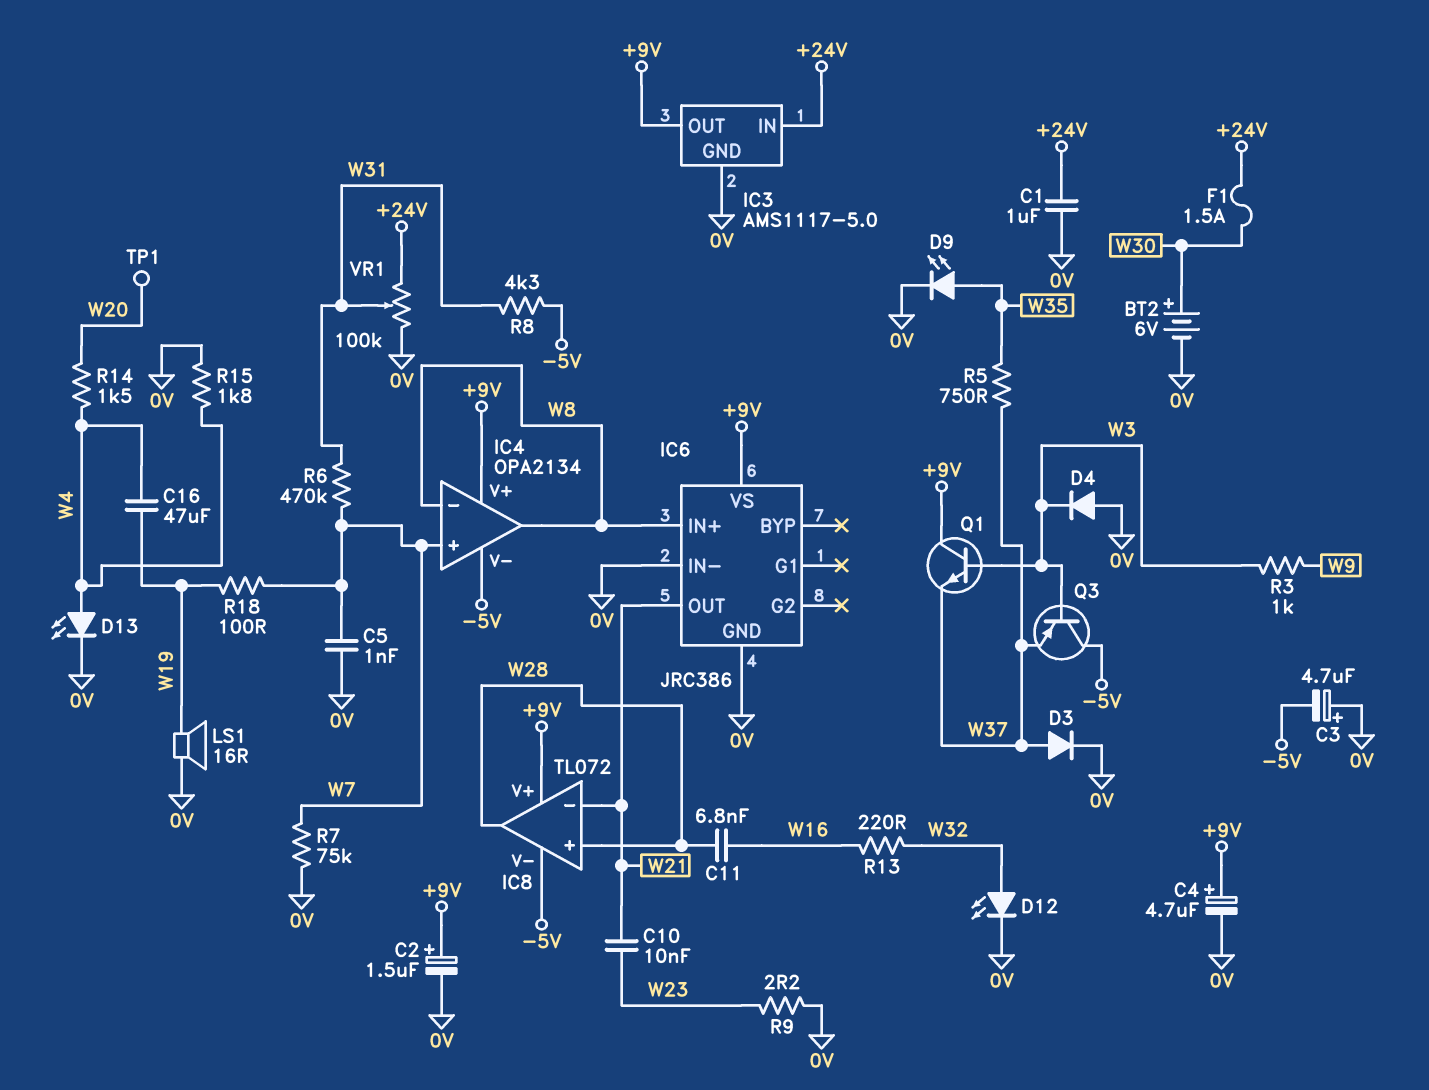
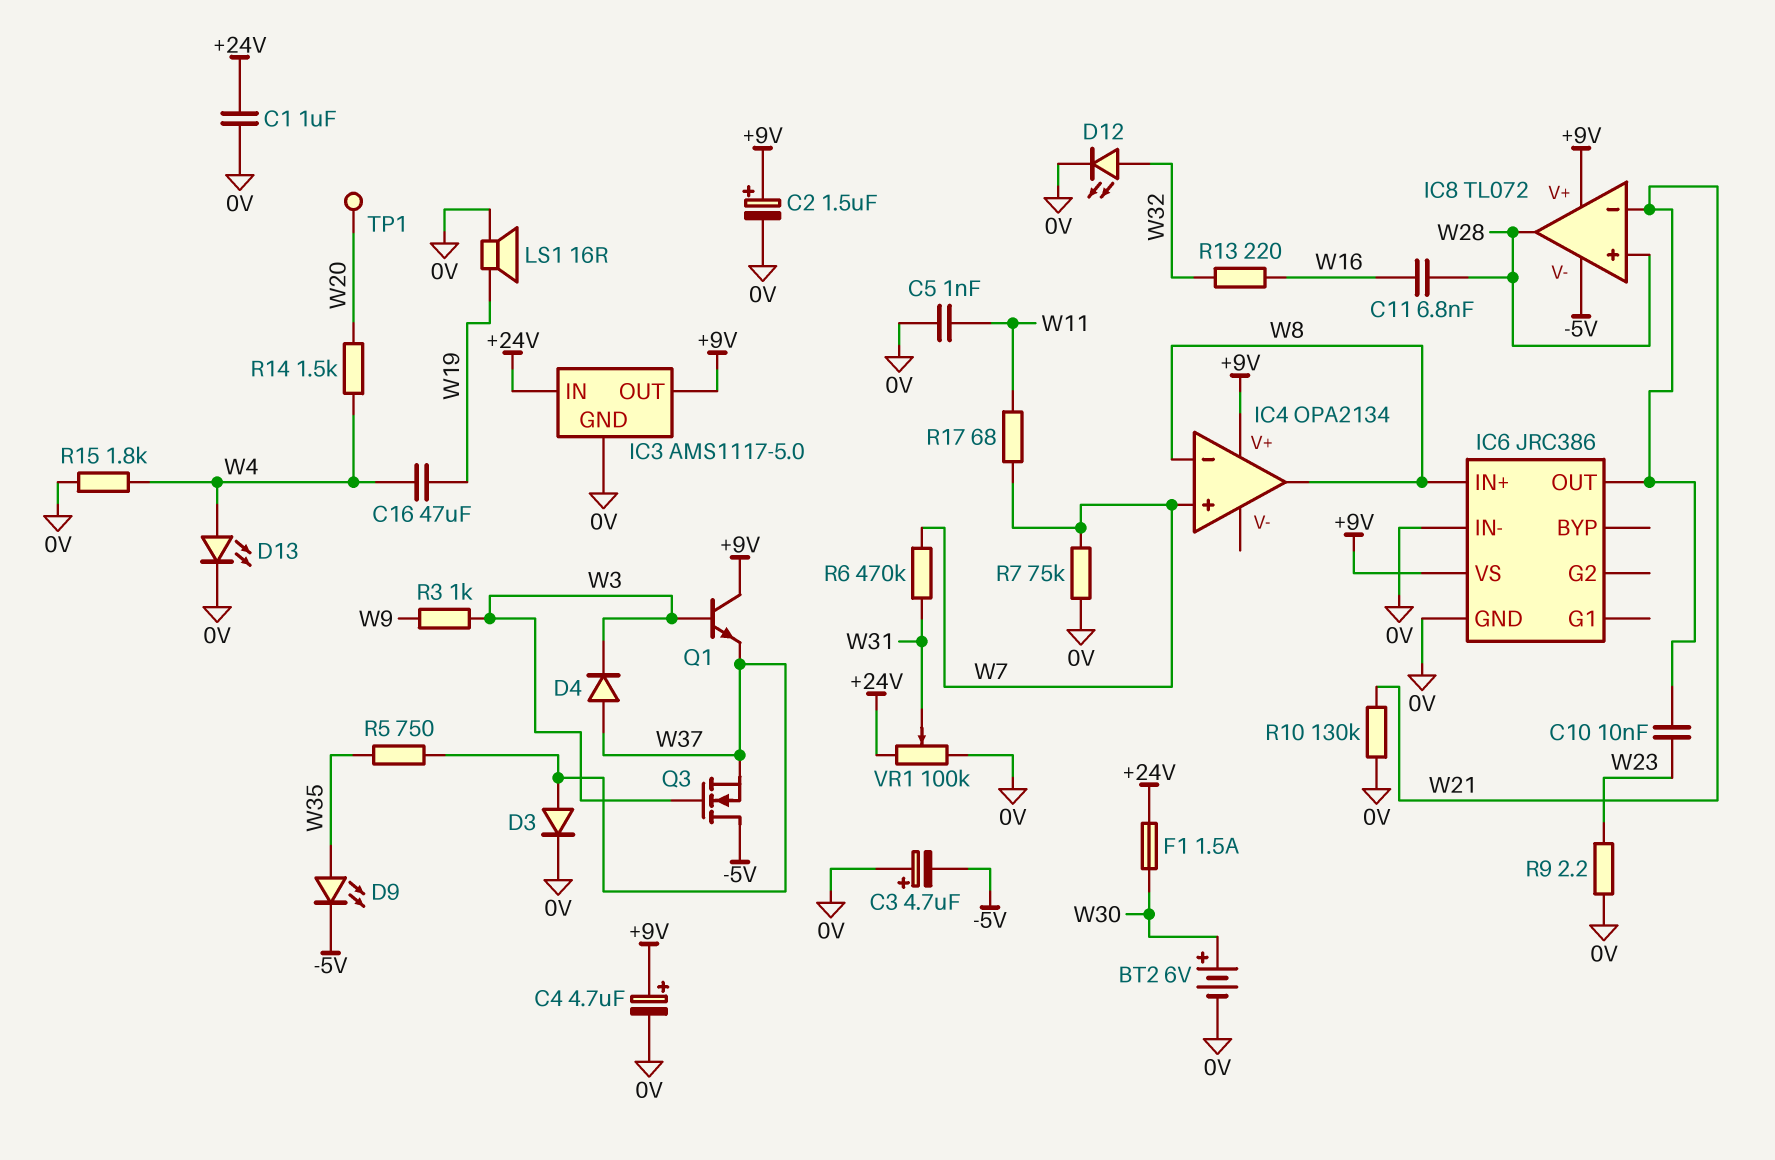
C5: 1nF (0V, W7) -> 1nF (0V, W11)
D4: diode (A 0V, K W3) -> diode (A W37, K W3)
D9: LED (A W35, K 0V) -> LED (A W35, K -5V)
IC4 pin V-: -5V -> none
Q3: PNP (B W3, C -5V, E W37) -> NMOS (G W3, D -5V, S W37)
R8: 4.3k (-5V, W31) -> none
R10: none -> 130k (0V, W21)
R17: none -> 68 (W7, W11)
R18: 100 (W7, W19) -> none

